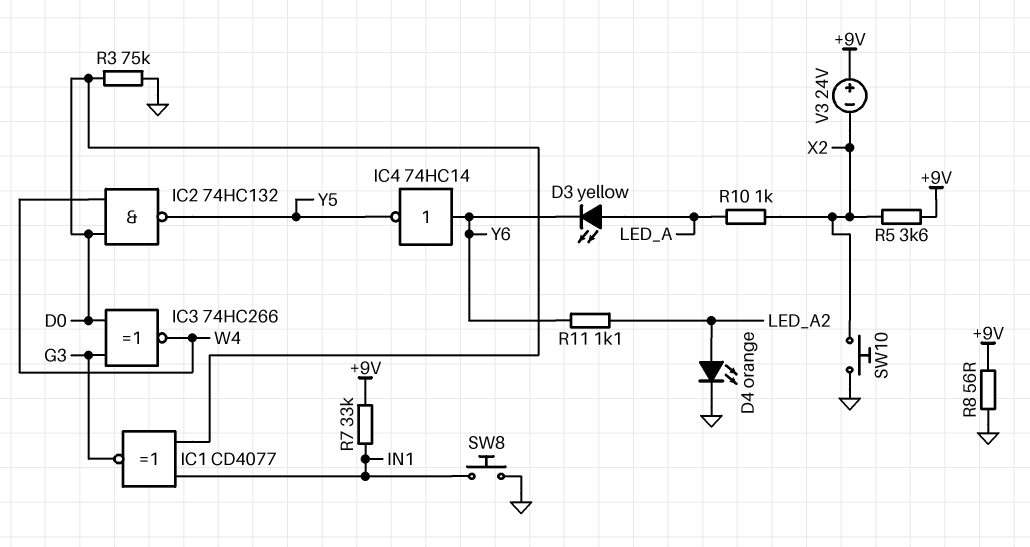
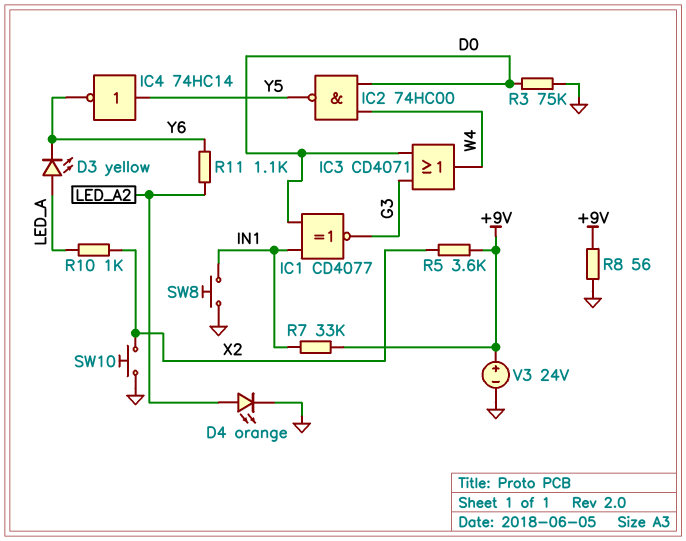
IC2: NAND 74HC132 (in D0, in W4, out Y5) -> NAND 74HC00 (in D0, in W4, out Y5)
IC3: XNOR 74HC266 (in D0, in G3, out W4) -> OR CD4071 (in D0, in G3, out W4)
IC4: NOT 74HC14 (in Y6, out Y5) -> NOT 74HC14 (in Y5, out Y6)
V3: 24V (plus +9V, minus X2) -> 24V (plus +9V, minus GND)

